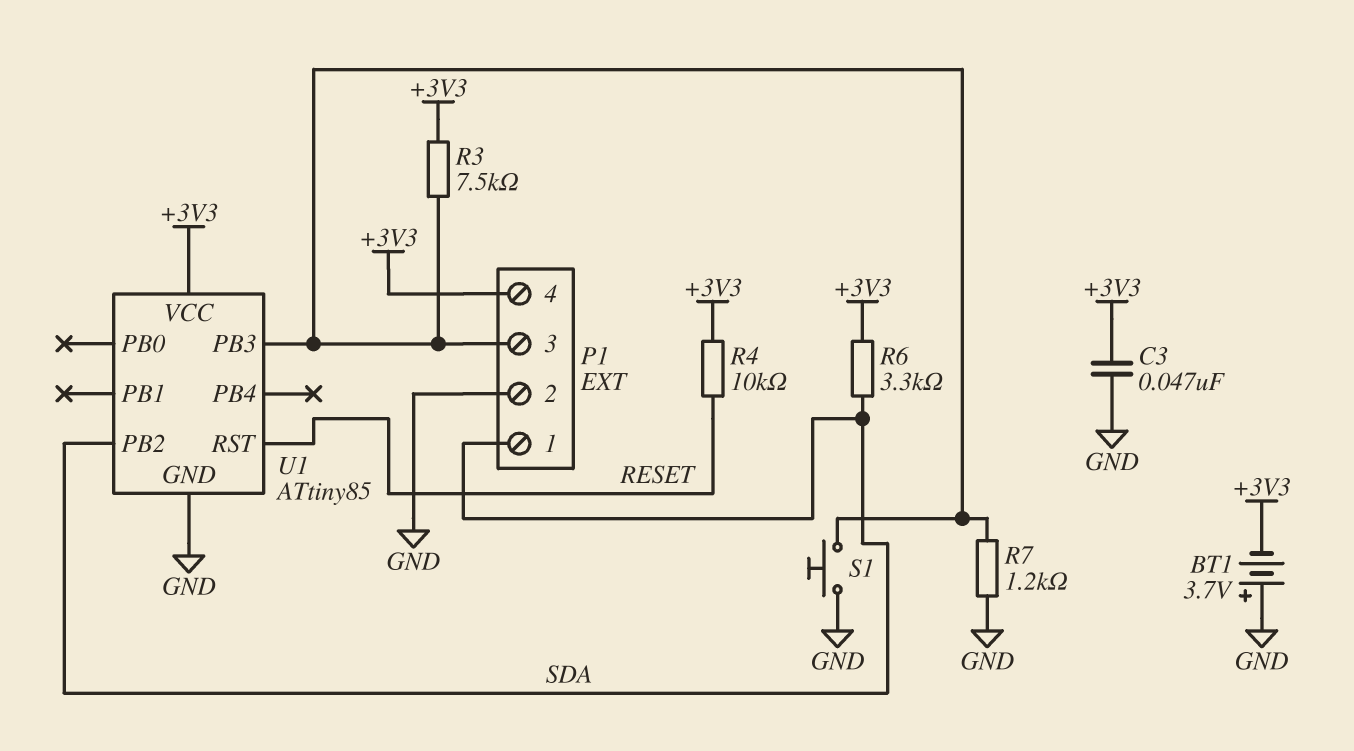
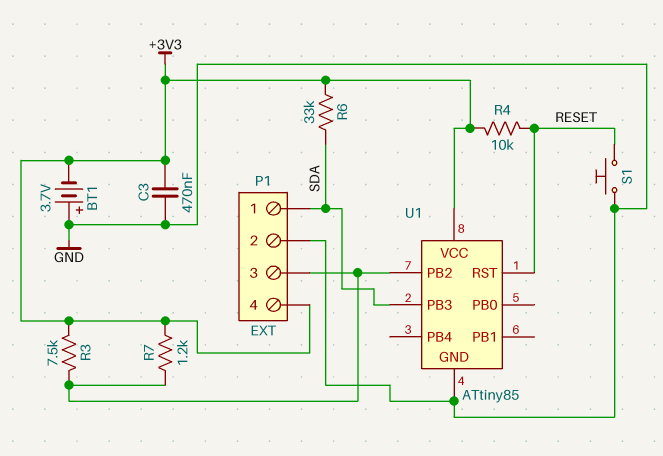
C3: 47nF (+3V3, GND) -> 470nF (+3V3, GND)
R6: 3.3k (+3V3, SDA) -> 33k (+3V3, SDA)
R7: 1.2k (GND, P1/3) -> 1.2k (+3V3, P1/3)
S1: button (GND, P1/3) -> button (GND, RESET)
U1 pin PB2: SDA -> P1/3
U1 pin PB3: P1/3 -> SDA

